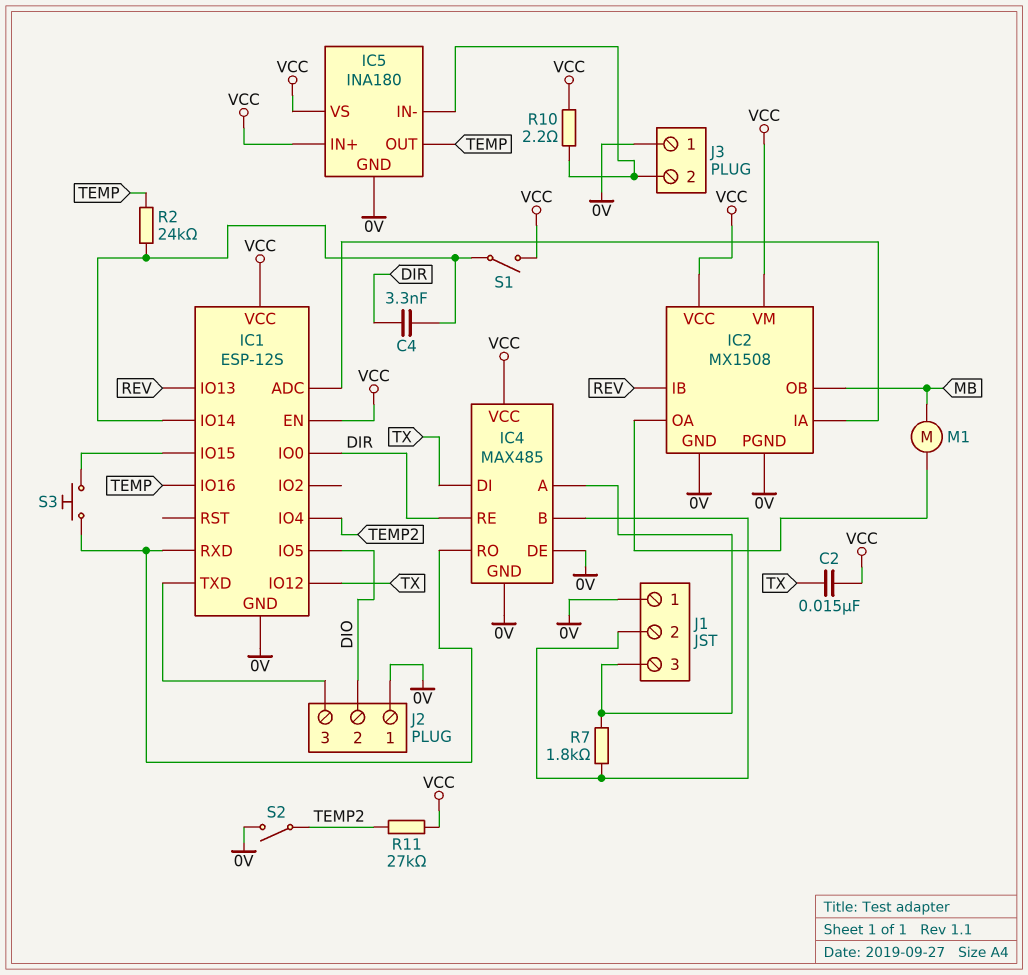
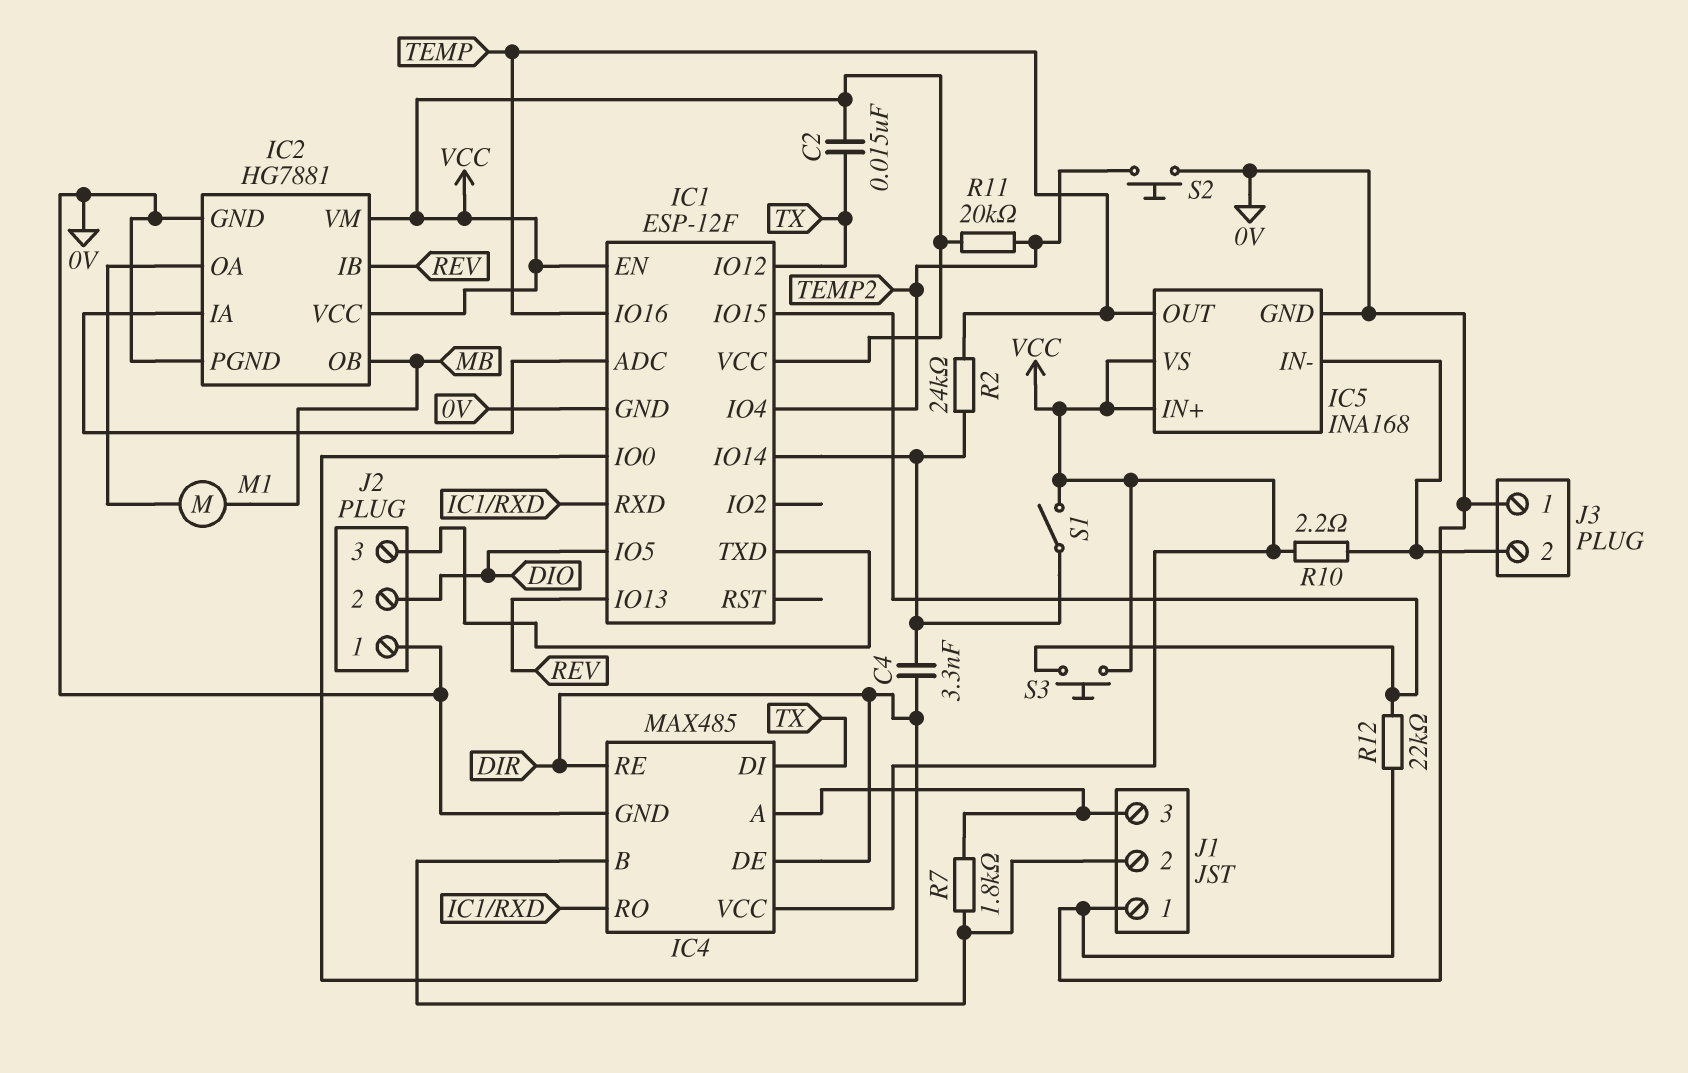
IC1: ESP-12S -> ESP-12F
IC2: MX1508 -> HG7881
IC4 pin DE: 0V -> DIR
IC5: INA180 -> INA168
R11: 27k (TEMP2, VCC) -> 20k (TEMP2, VCC)
R12: none -> 22k (0V, IC1/IO15)
S2: switch (0V, TEMP2) -> button (0V, TEMP2)
S3: button (IC1/IO15, IC1/RXD) -> button (IC1/IO15, VCC)

